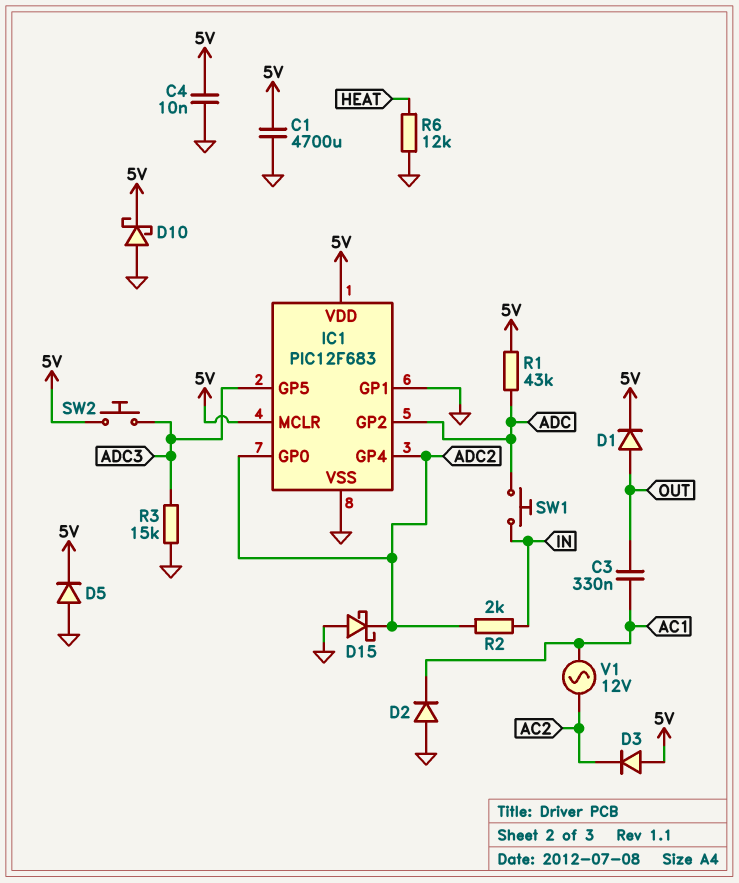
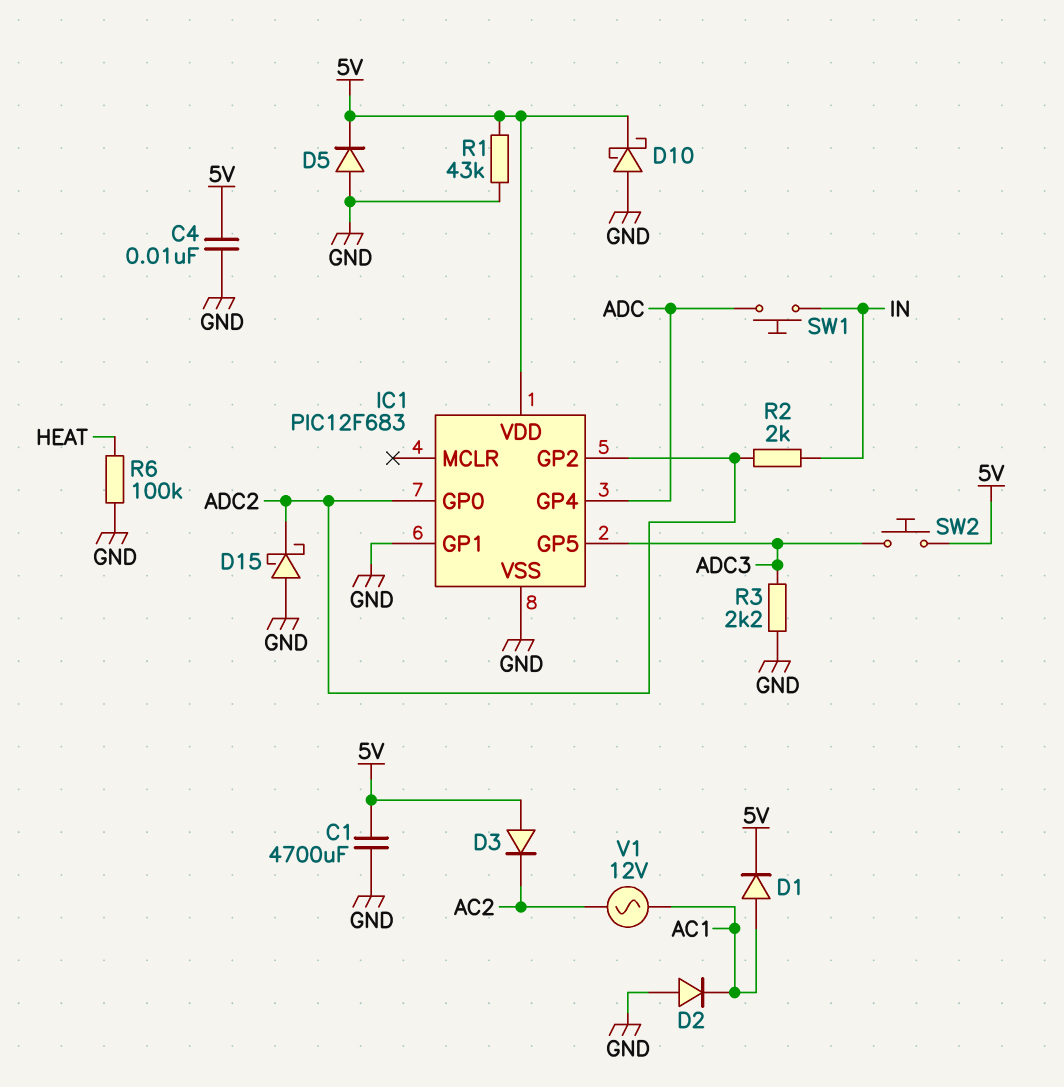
C3: 330nF (AC1, OUT) -> none
D1: diode (A OUT, K 5V) -> diode (A AC1, K 5V)
IC1 pin GP2: ADC -> ADC2
IC1 pin GP4: ADC2 -> ADC
IC1 pin MCLR: 5V -> none
R1: 43k (5V, ADC) -> 43k (5V, GND)
R3: 15k (ADC3, GND) -> 2.2k (ADC3, GND)
R6: 12k (GND, HEAT) -> 100k (GND, HEAT)

